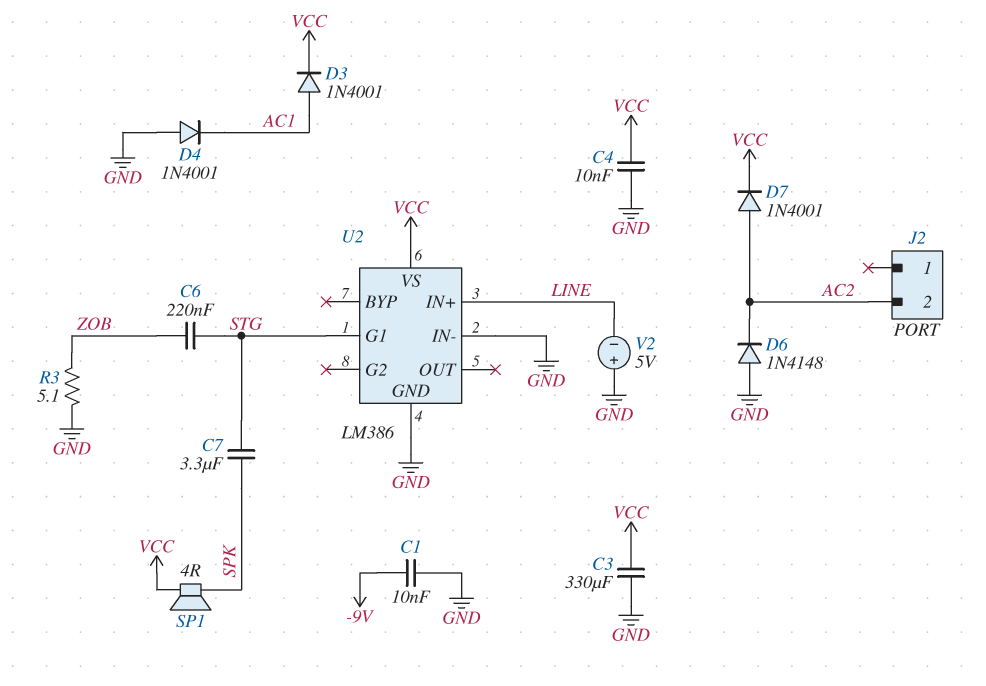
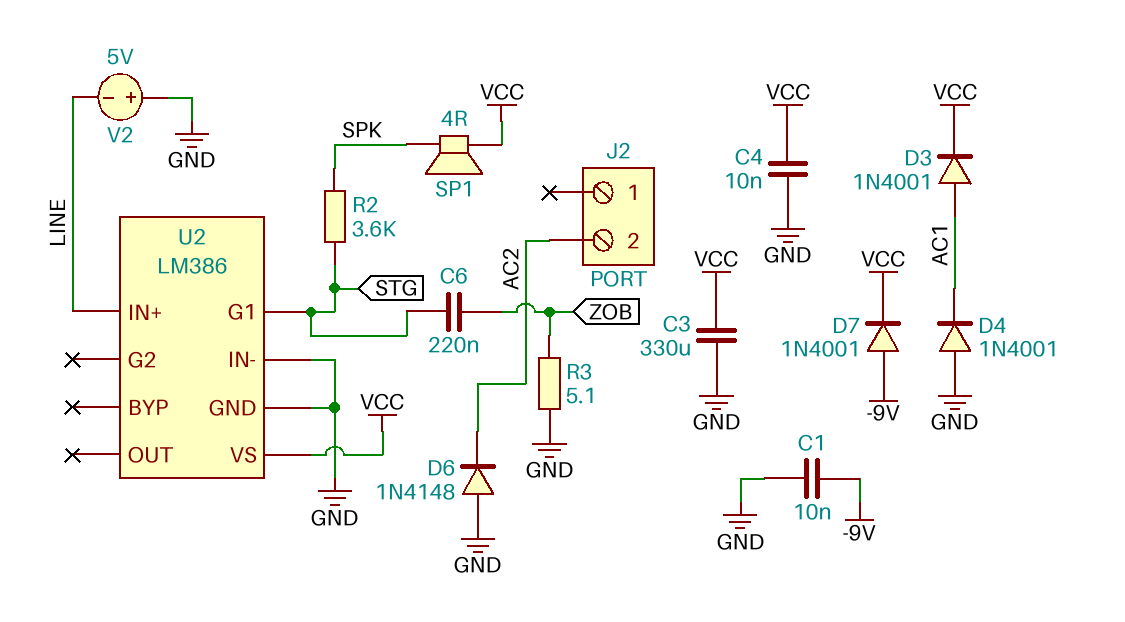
C7: 3.3uF (SPK, STG) -> none
D7: diode 1N4001 (A AC2, K VCC) -> diode 1N4001 (A -9V, K VCC)
R2: none -> 3.6k (SPK, STG)

